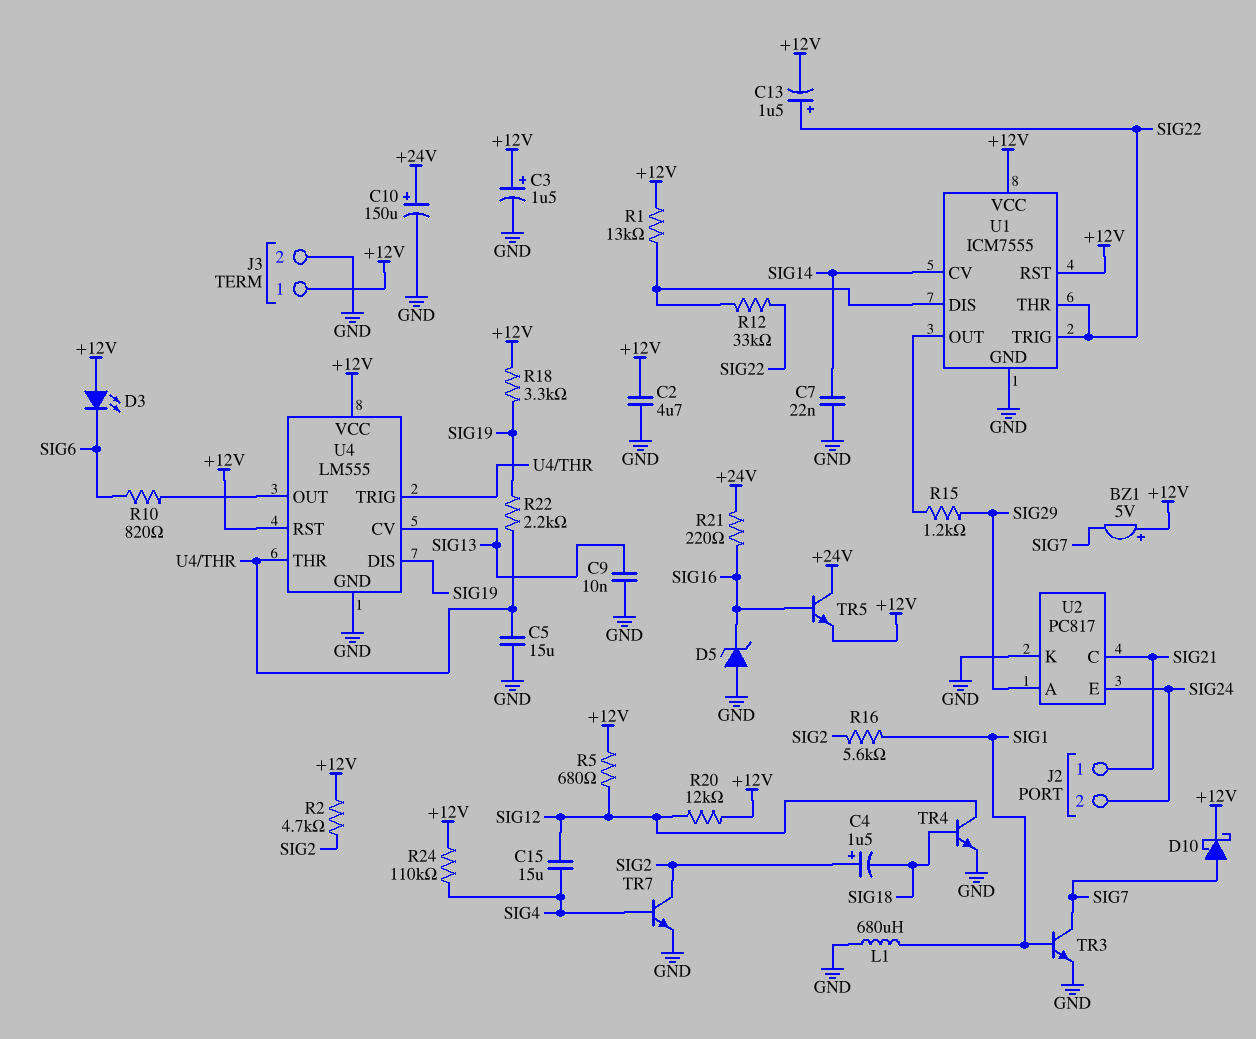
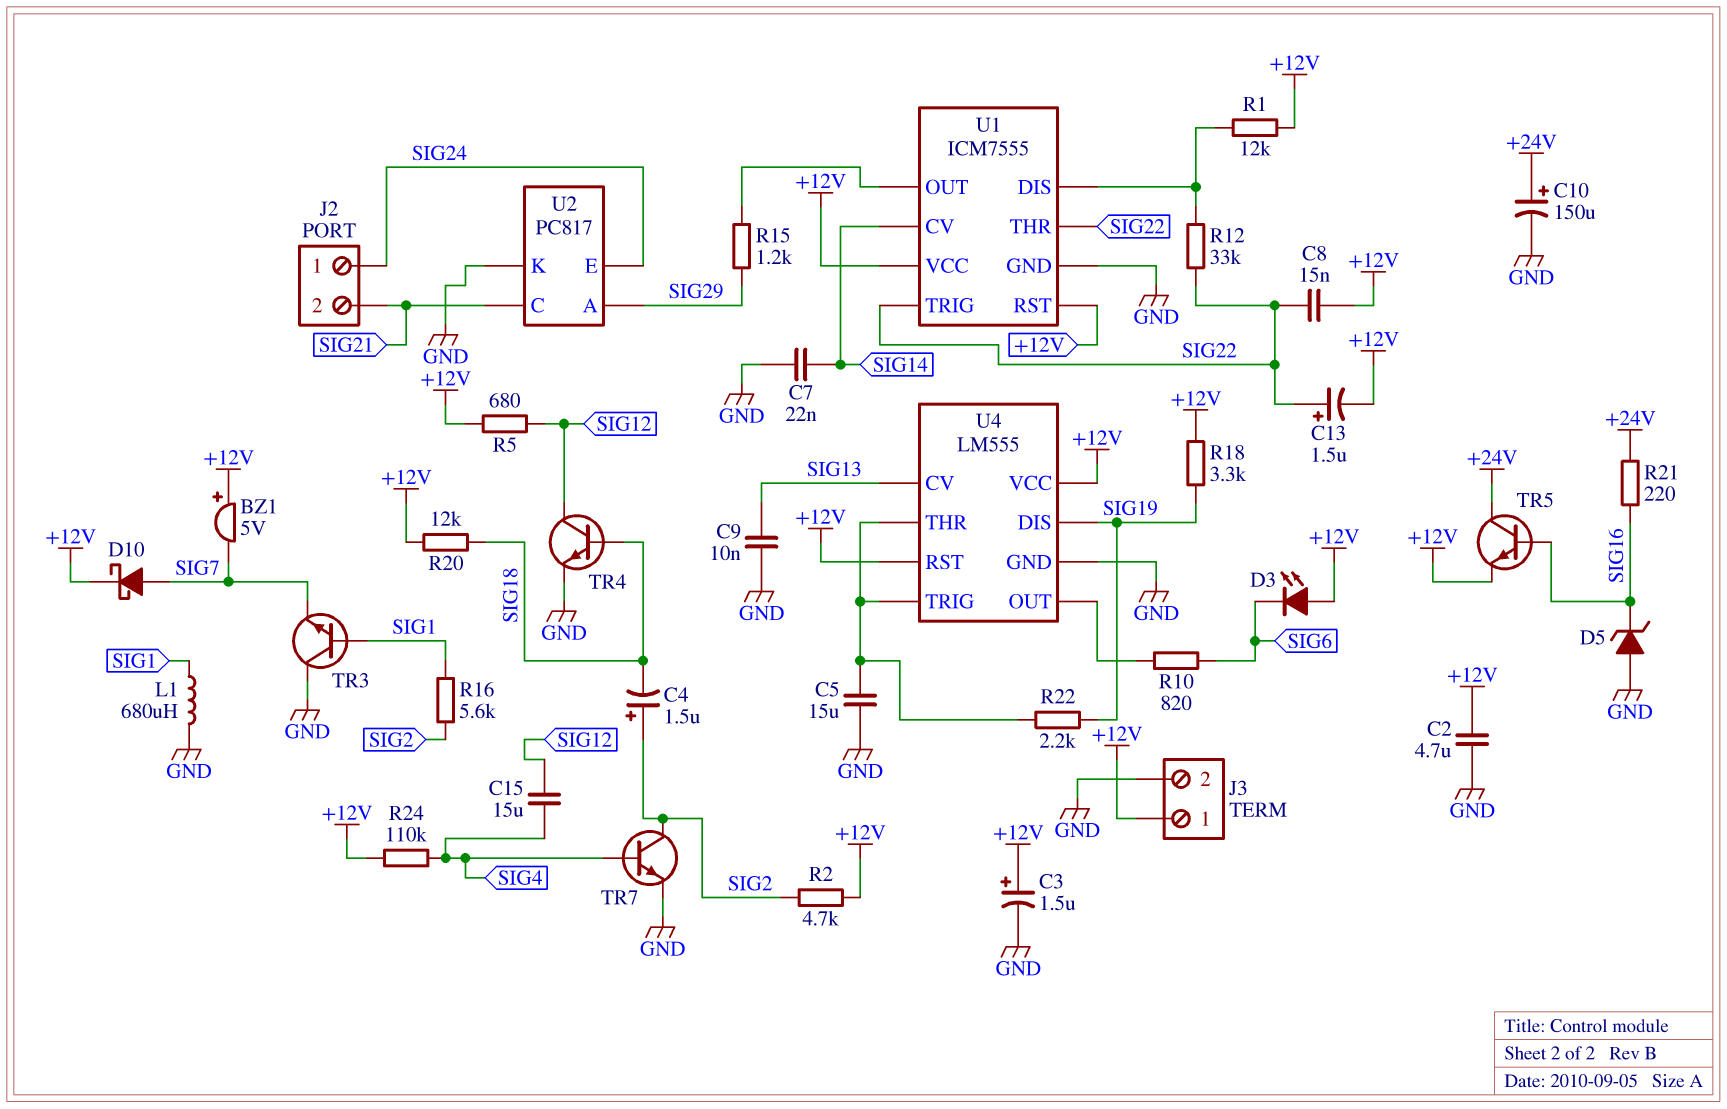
C8: none -> 15nF (+12V, SIG22)
J2 pin 1: SIG21 -> SIG24
J2 pin 2: SIG24 -> SIG21
R1: 13k (+12V, U1/DIS) -> 12k (+12V, U1/DIS)
R20: 12k (+12V, SIG12) -> 12k (+12V, SIG18)
TR3: NPN (B SIG1, C SIG7, E GND) -> NPN (B SIG1, C GND, E SIG7)

